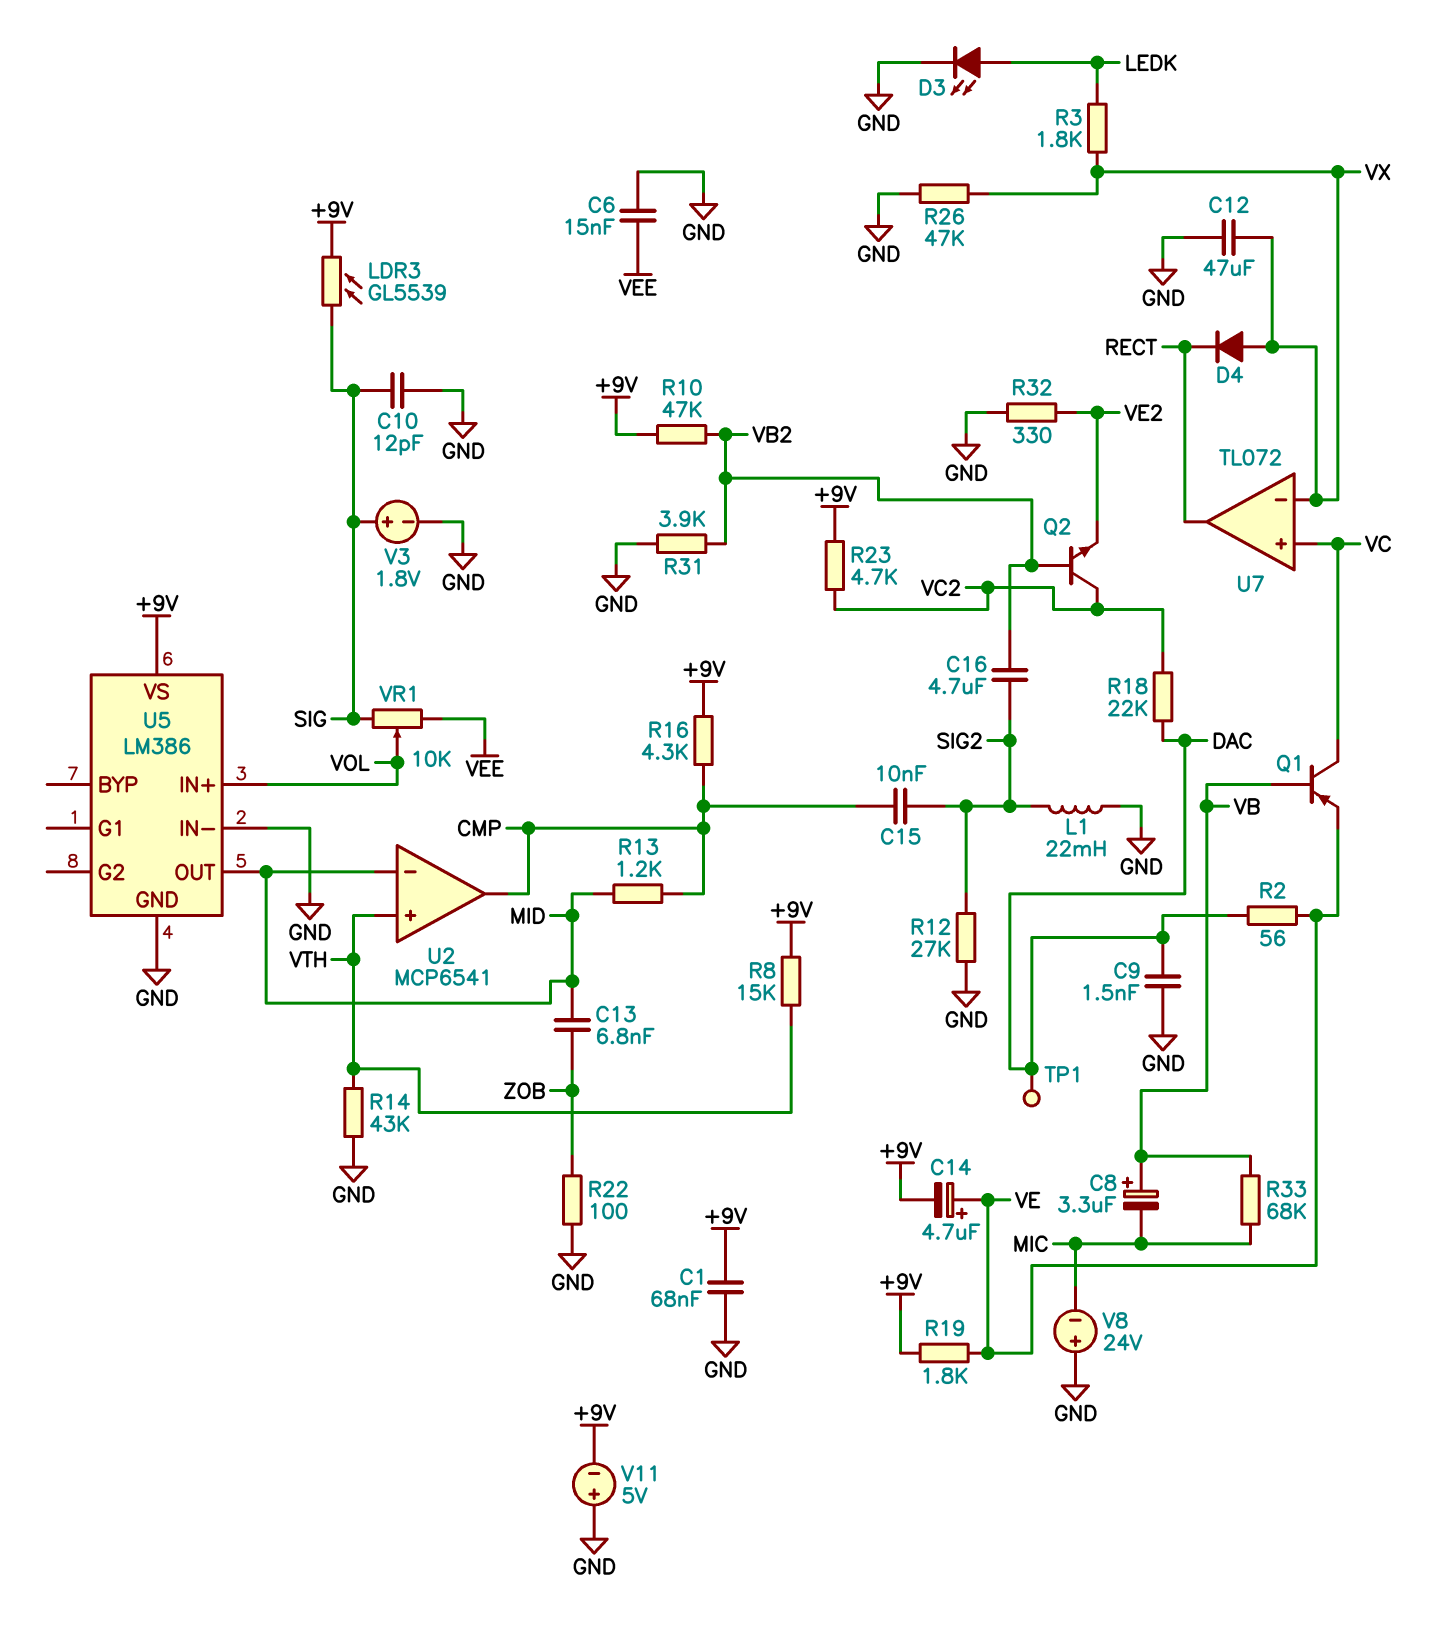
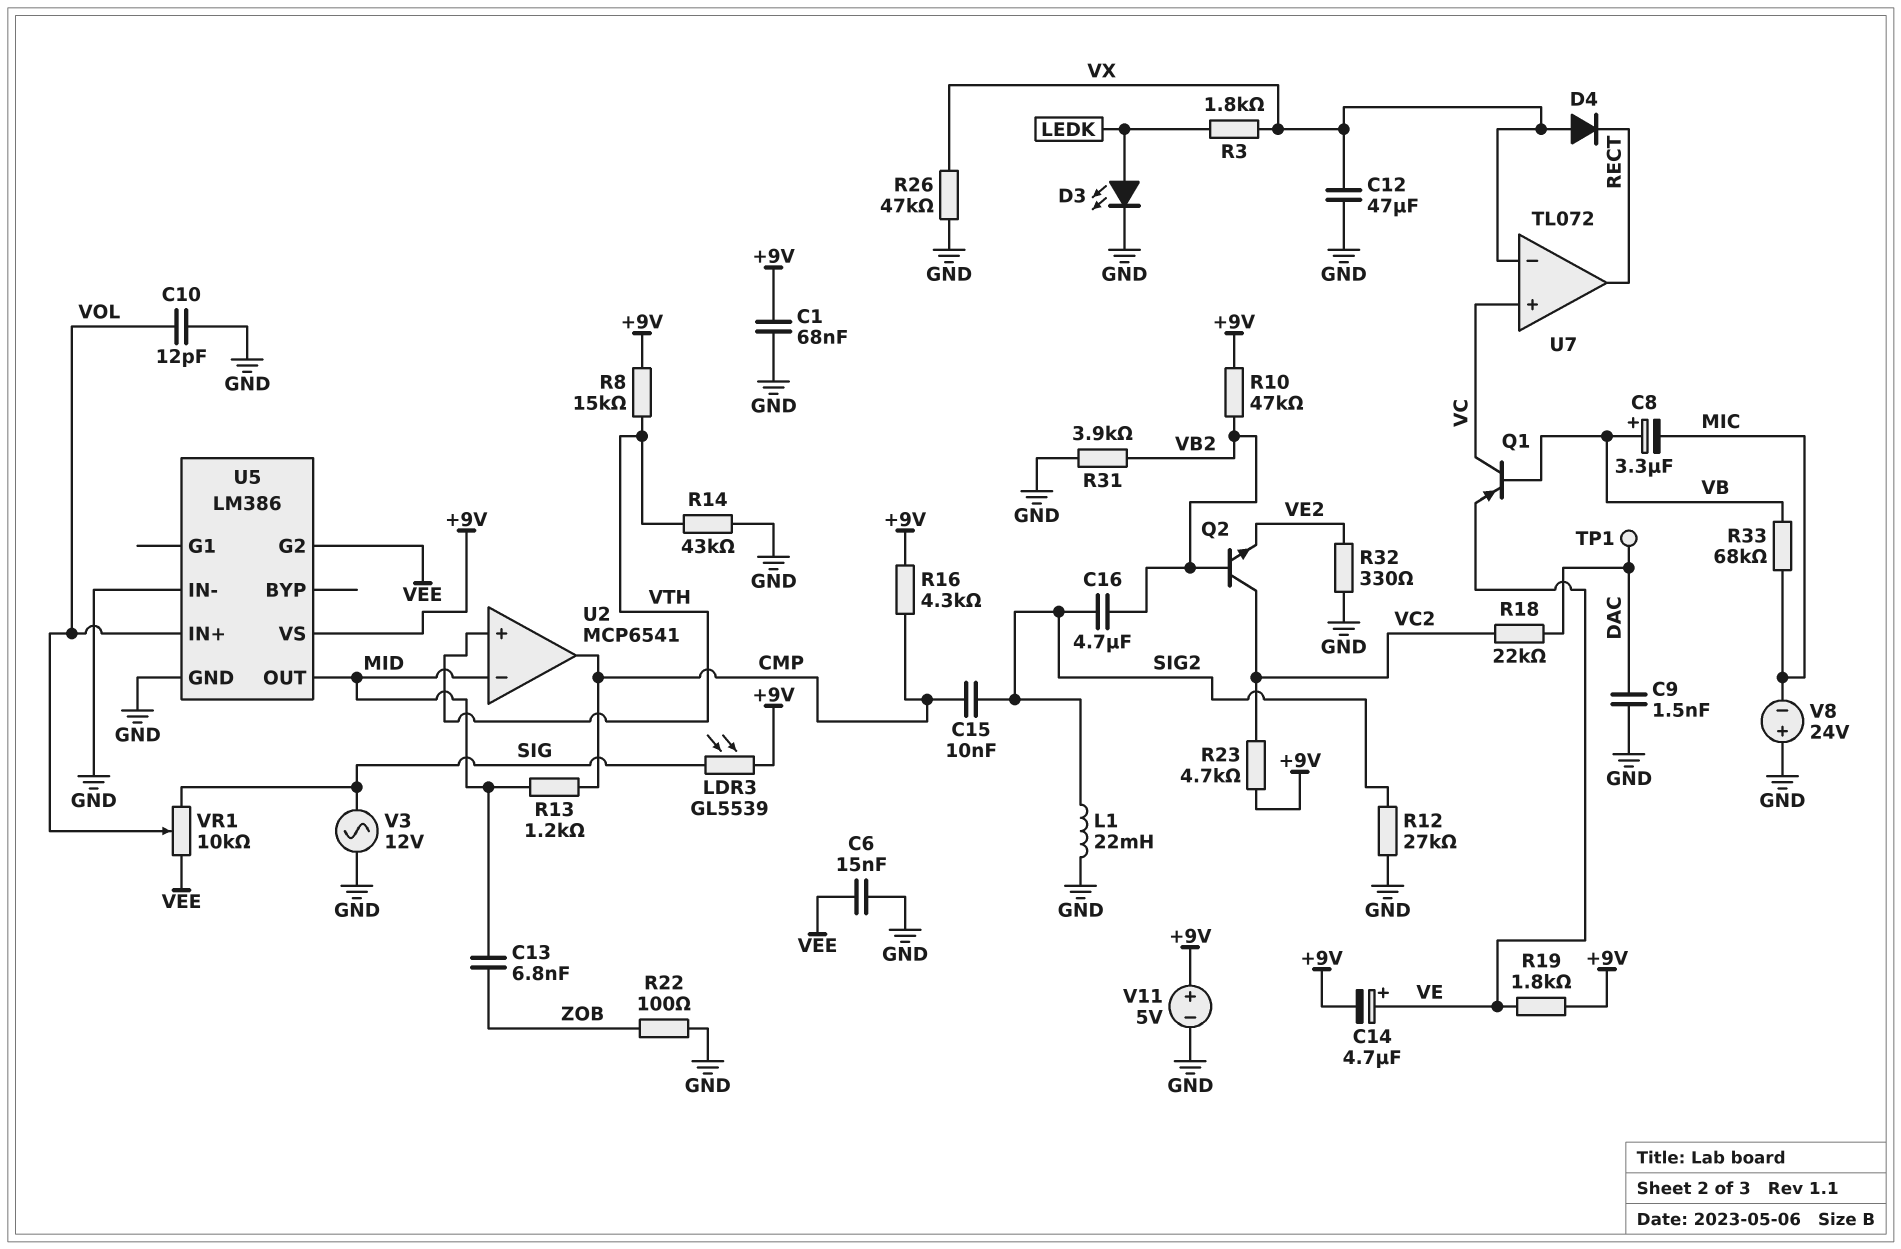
C10: 12pF (GND, SIG) -> 12pF (GND, VOL)
R2: 56 (DAC, VE) -> none
U5 pin G2: none -> VEE
V3: 1.8V (plus SIG, minus GND) -> AC 12V (GND, SIG)
V11: 5V (plus GND, minus +9V) -> 5V (plus +9V, minus GND)

